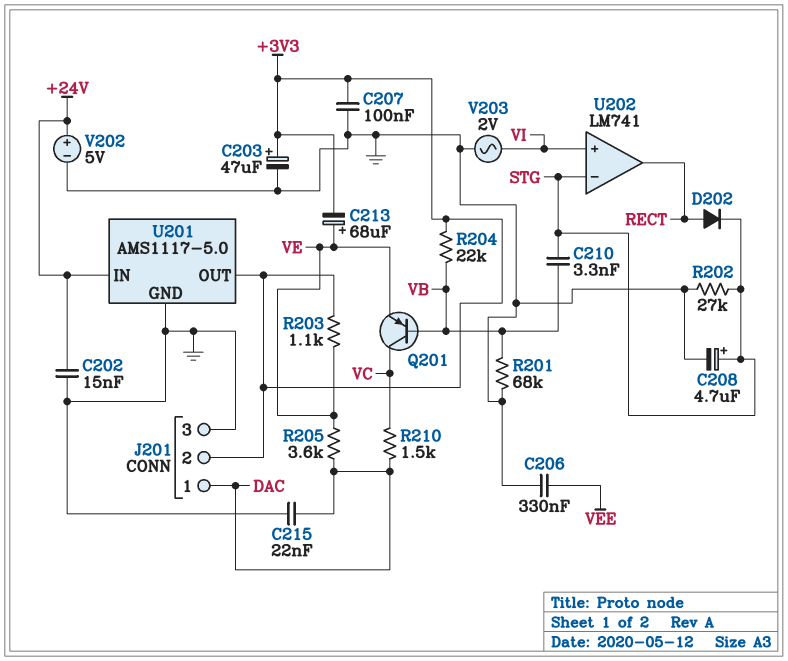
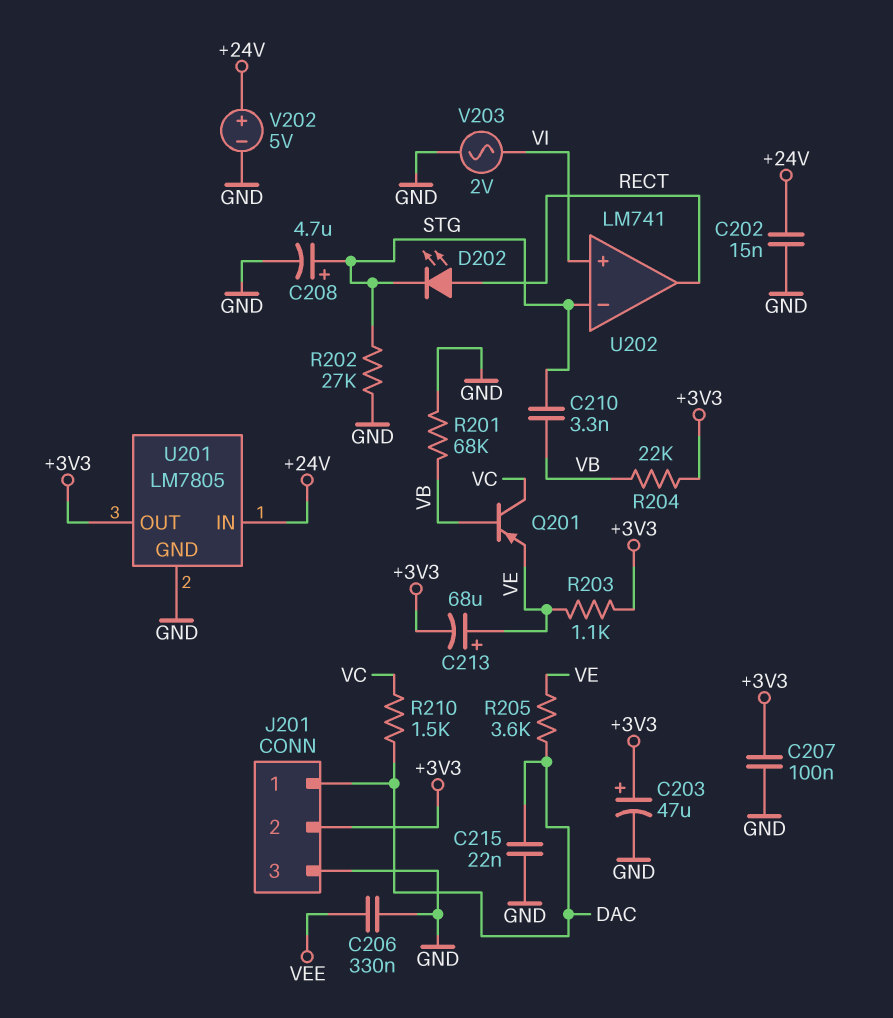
D202: diode (A RECT, K STG) -> LED (A RECT, K STG)
U201: AMS1117-5.0 -> LM7805

